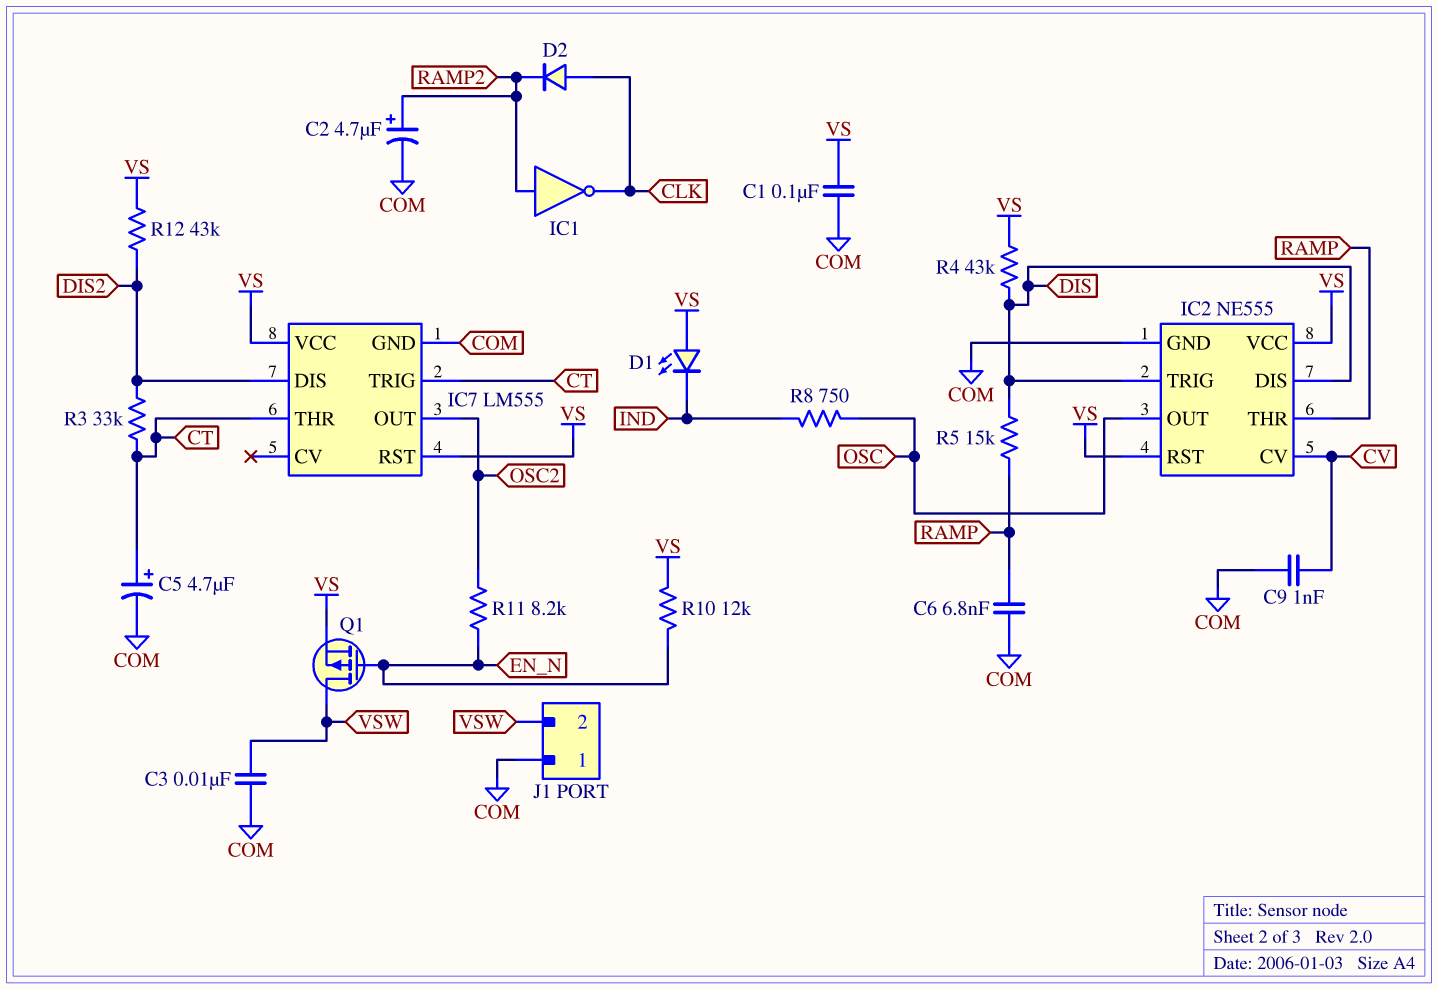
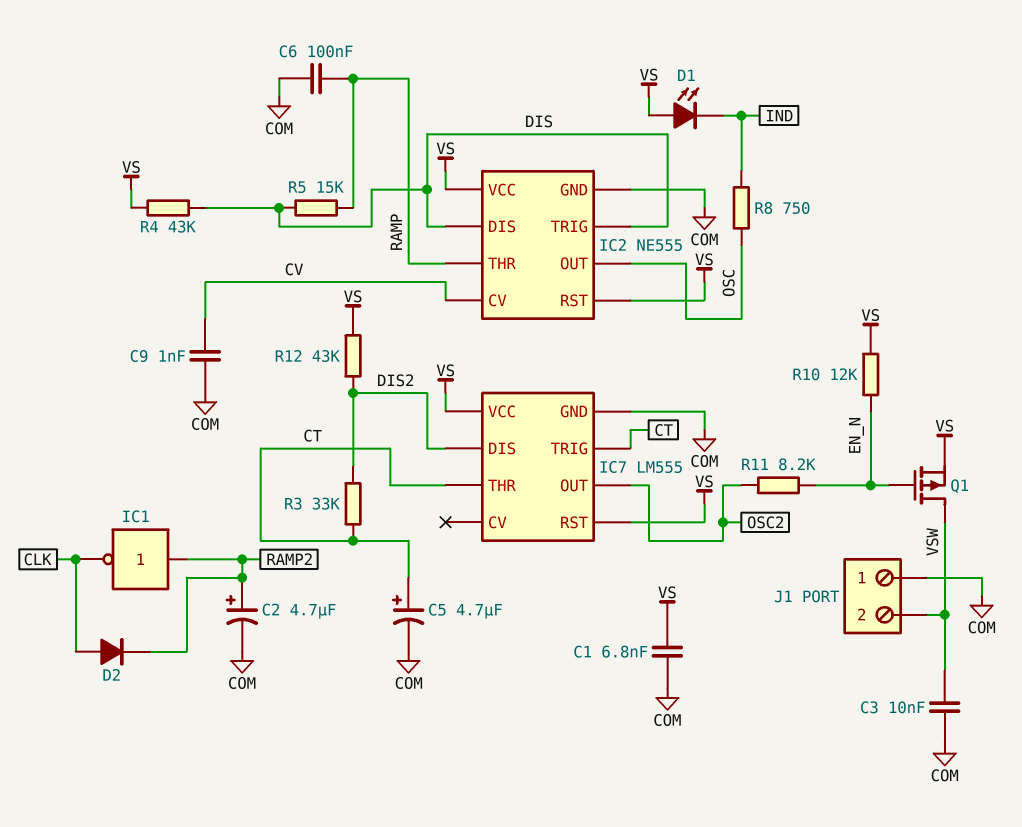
C1: 100nF (COM, VS) -> 6.8nF (COM, VS)
C6: 6.8nF (COM, RAMP) -> 100nF (COM, RAMP)

